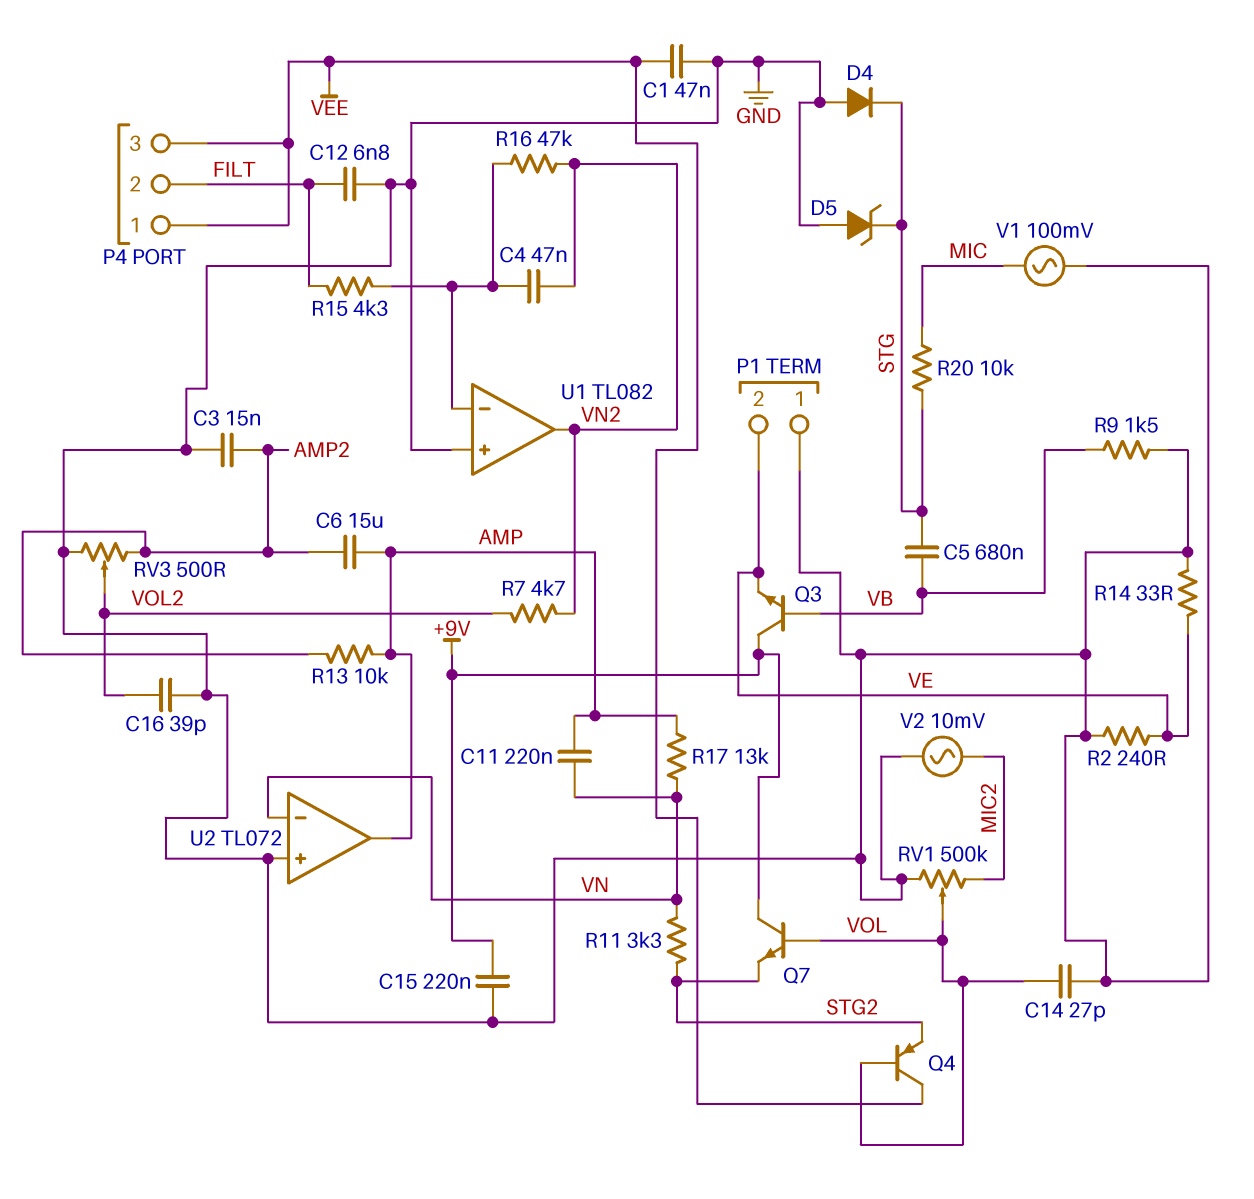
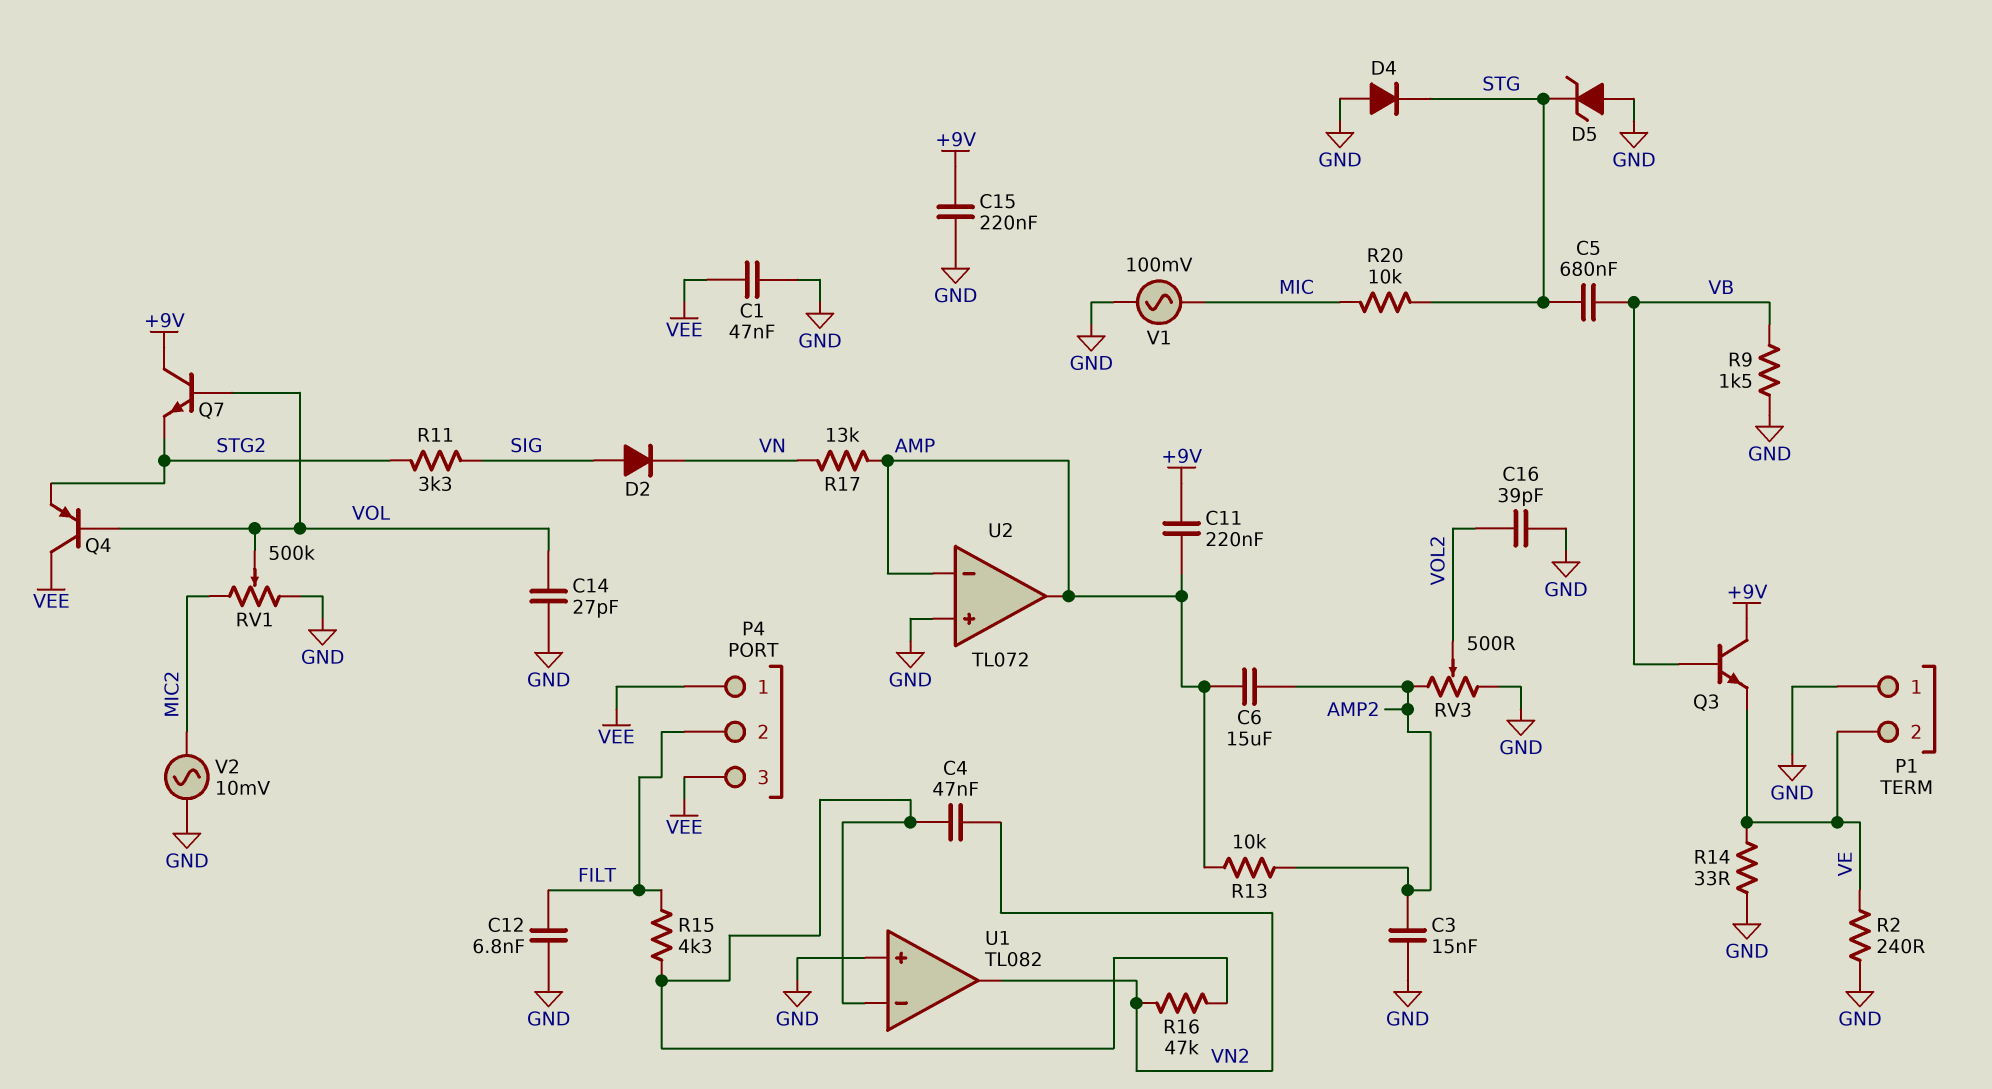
C11: 220nF (AMP, VN) -> 220nF (+9V, AMP)
D2: none -> diode (A SIG, K VN)
R7: 4.7k (VN2, VOL2) -> none
R11: 3.3k (STG2, VN) -> 3.3k (SIG, STG2)
U2 pin in-: VN -> AMP

